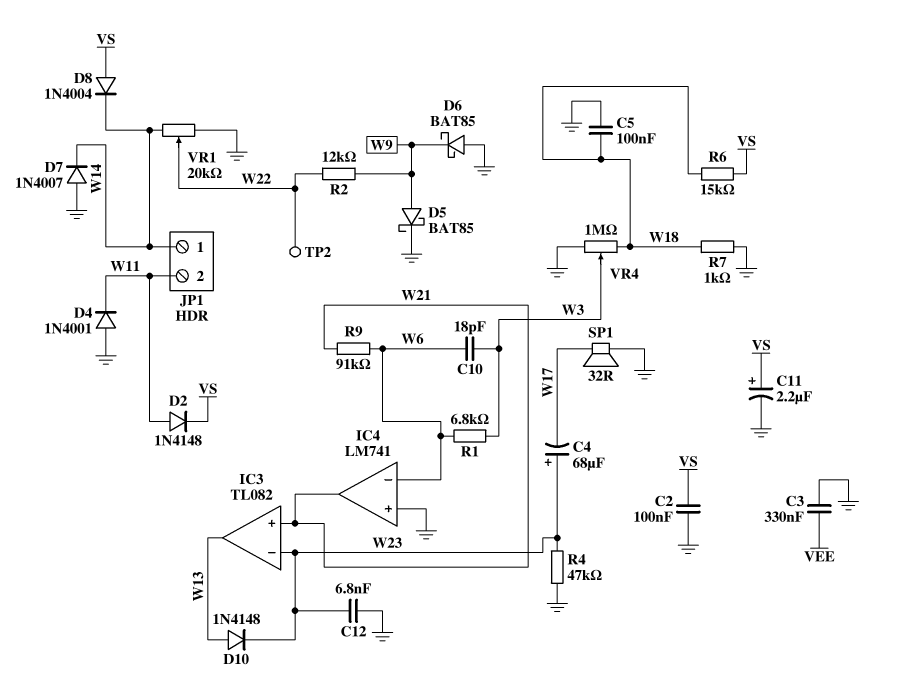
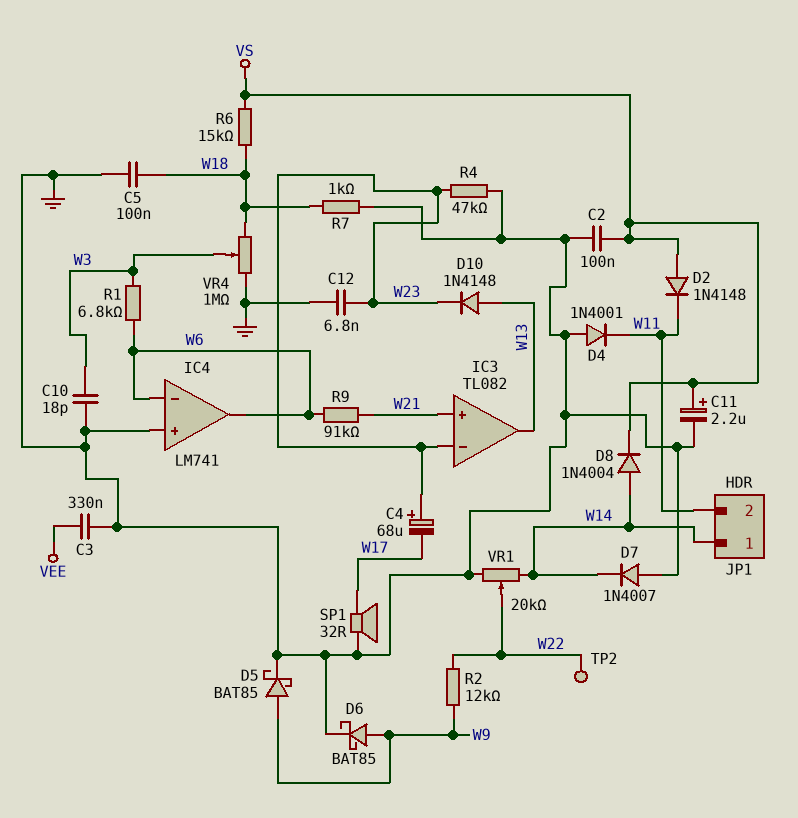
C10: 18pF (W3, W6) -> 18pF (GND, W3)
D2: diode 1N4148 (A W11, K VS) -> diode 1N4148 (A VS, K W11)
D6: schottky BAT85 (A GND, K W9) -> schottky BAT85 (A W9, K GND)
D8: diode 1N4004 (A VS, K W14) -> diode 1N4004 (A W14, K VS)
IC4 pin out: W21 -> W6

